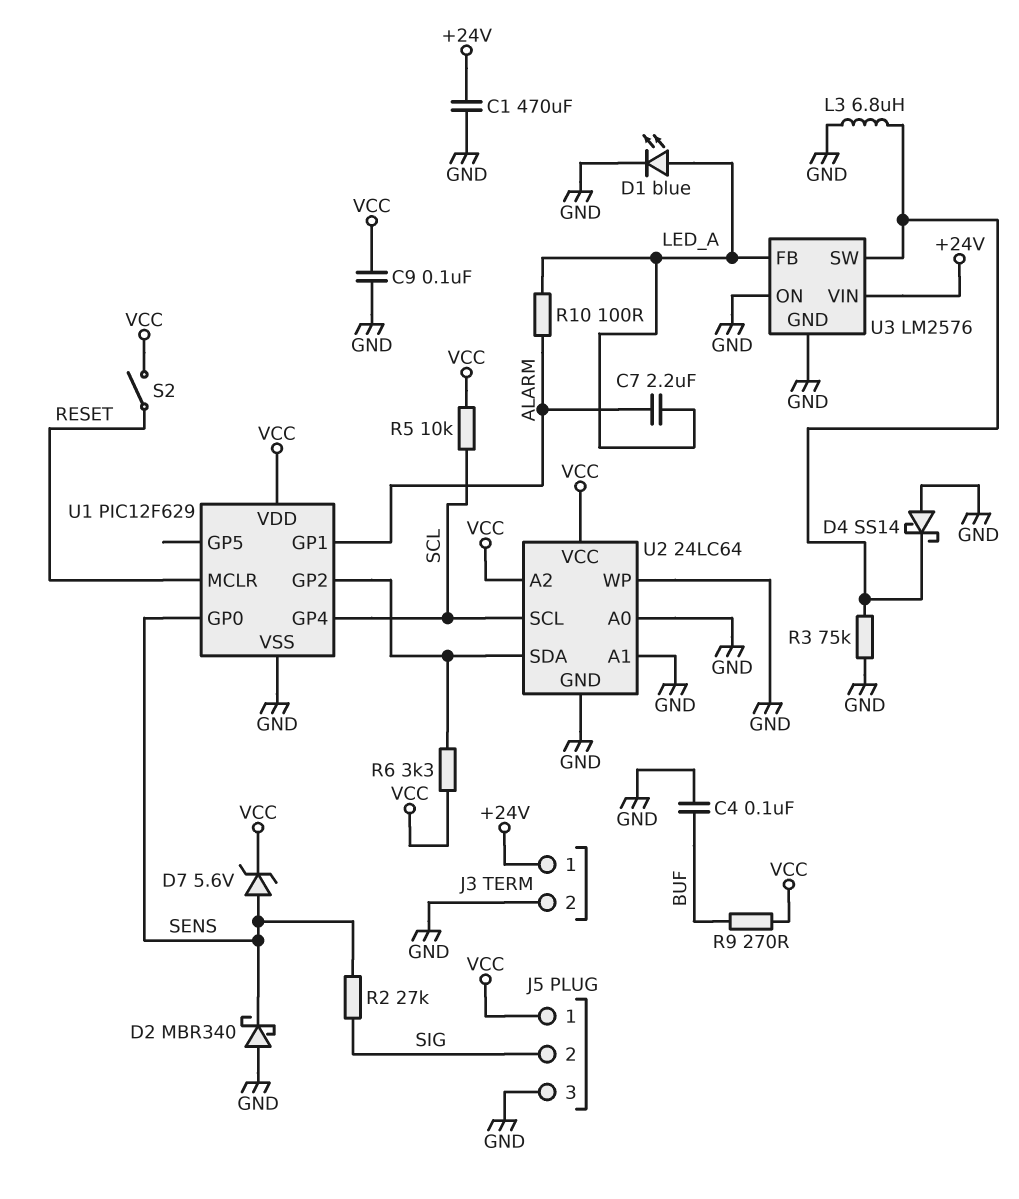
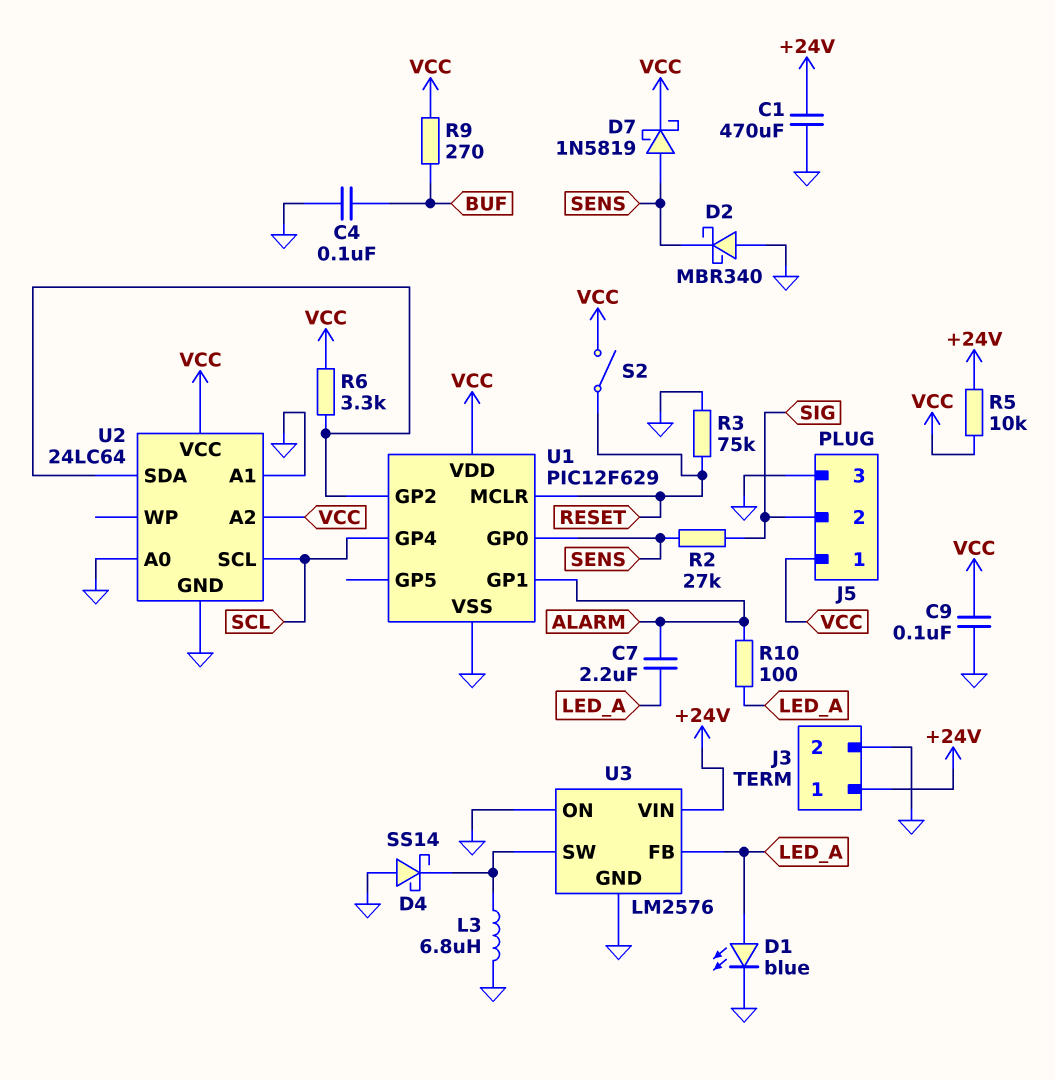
D7: zener 5.6V (A SENS, K VCC) -> schottky 1N5819 (A SENS, K VCC)
R3: 75k (GND, U3/SW) -> 75k (GND, RESET)
R5: 10k (SCL, VCC) -> 10k (+24V, VCC)
U2 pin WP: GND -> none

